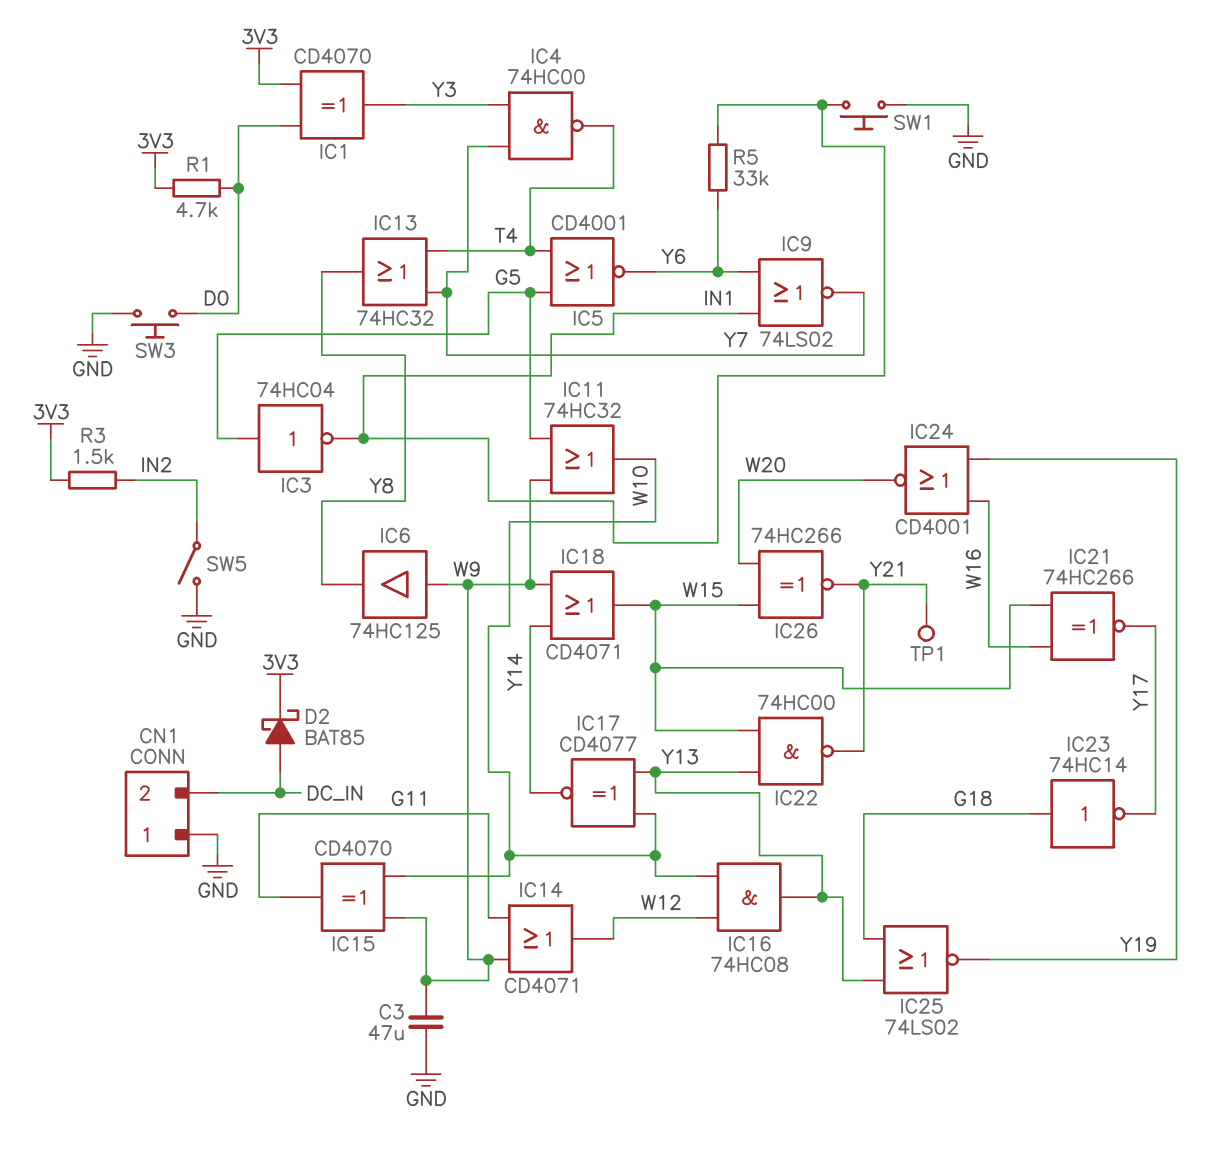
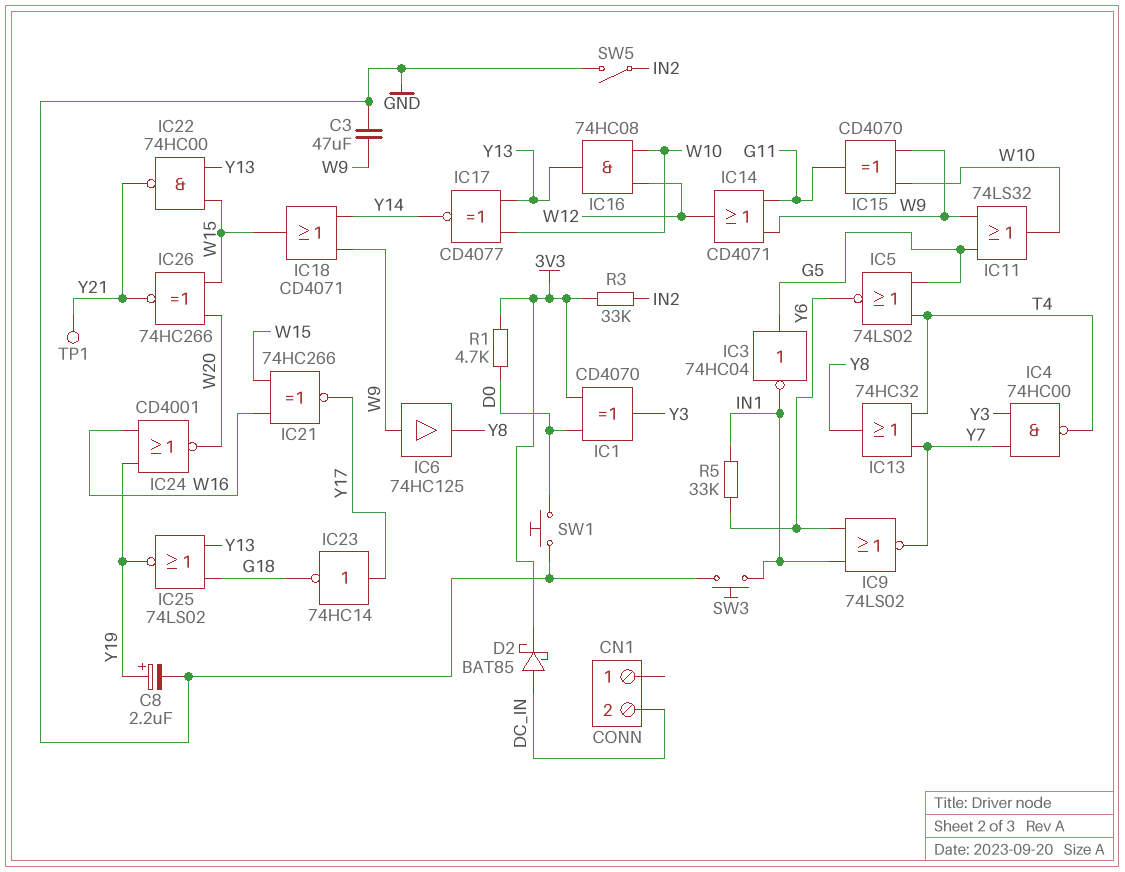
C8: none -> 2.2uF (plus Y19, minus GND)
CN1 pin 1: GND -> none
IC5: NOR CD4001 (in G5, in T4, out Y6) -> NOR 74LS02 (in G5, in T4, out Y6)
IC11: OR 74HC32 (in G5, in W9, out W10) -> OR 74LS32 (in G5, in W9, out W10)
IC23: NOT 74HC14 (in G18, out Y17) -> NOT 74HC14 (in Y17, out G18)
R3: 1.5k (3V3, IN2) -> 33k (3V3, IN2)
SW1: button (GND, IN1) -> button (D0, GND)
SW3: button (D0, GND) -> button (GND, IN1)

